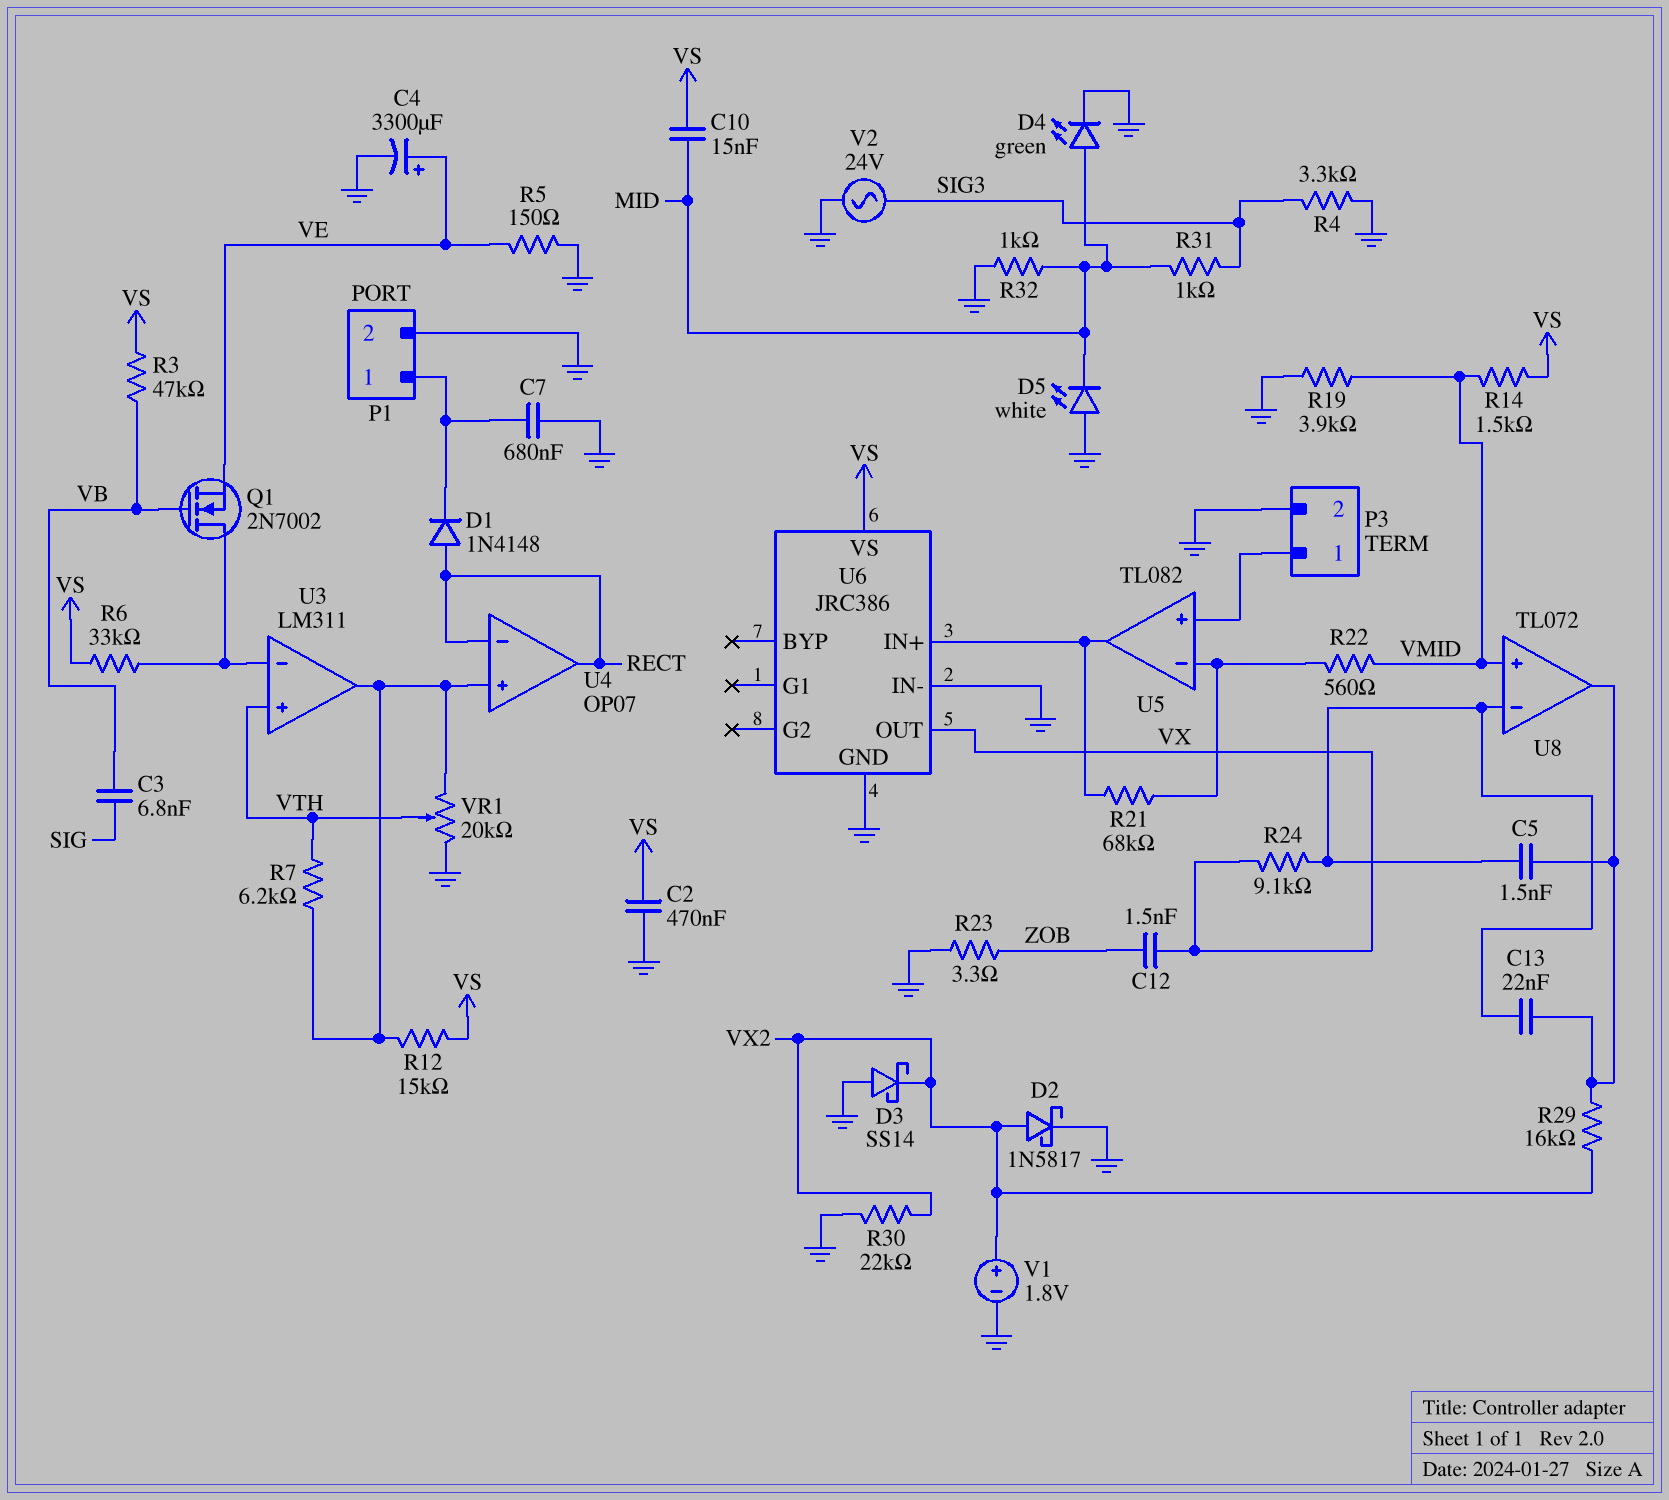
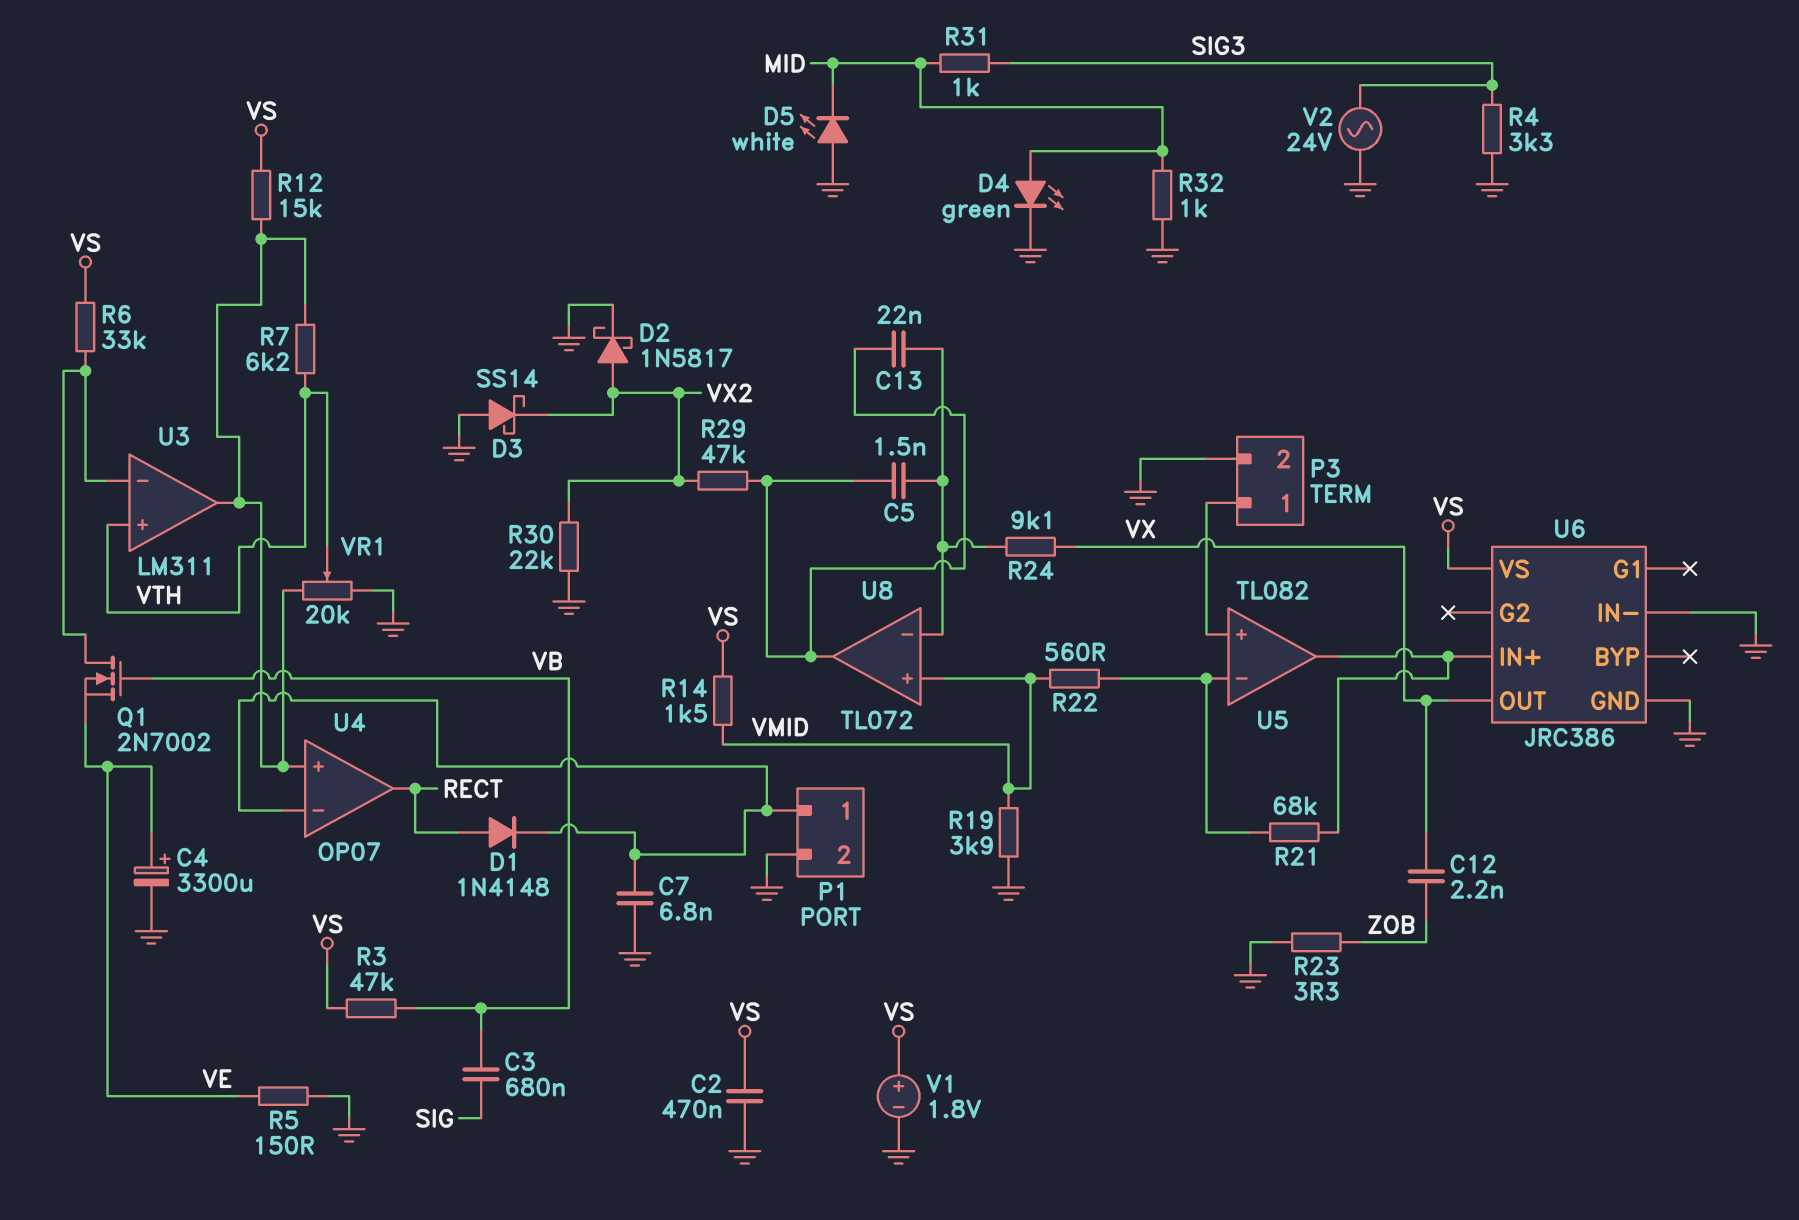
C3: 6.8nF (SIG, VB) -> 680nF (SIG, VB)
C7: 680nF (GND, P1/1) -> 6.8nF (GND, P1/1)
C10: 15nF (MID, VS) -> none
C12: 1.5nF (VX, ZOB) -> 2.2nF (VX, ZOB)
R29: 16k (U8/out, VX2) -> 47k (U8/out, VX2)
U4 pin in-: RECT -> P1/1
V1: 1.8V (plus VX2, minus GND) -> 1.8V (plus VS, minus GND)

